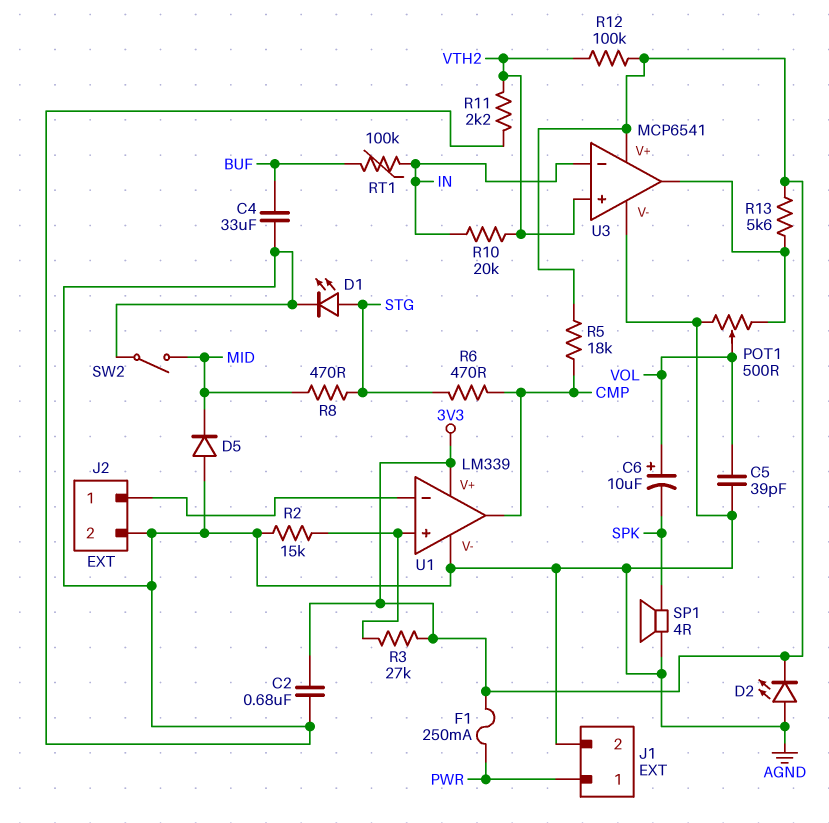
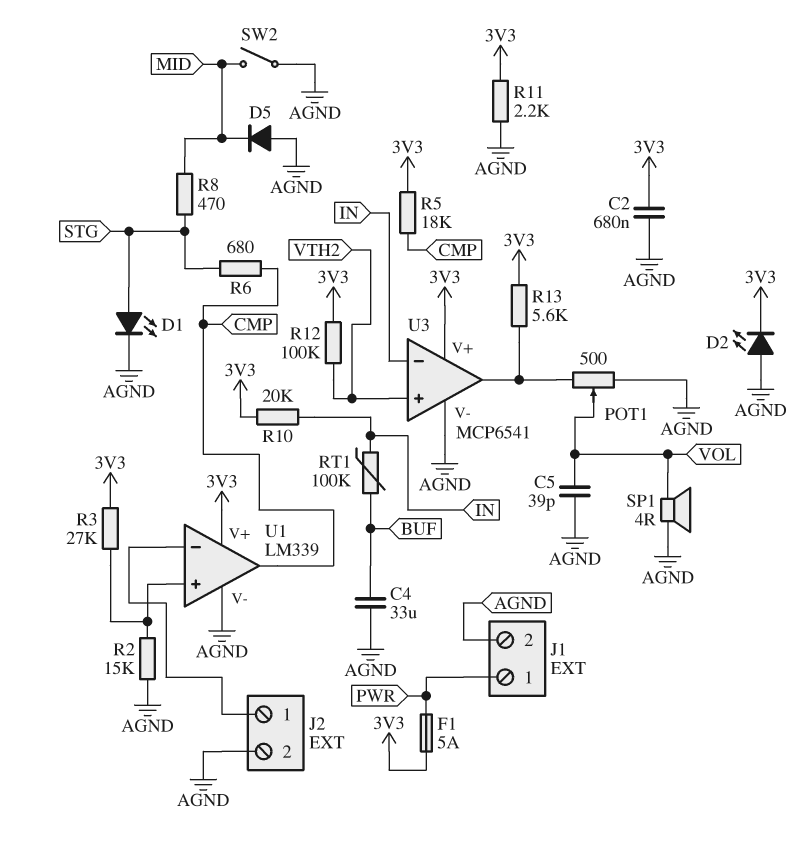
C6: 10uF (plus VOL, minus SPK) -> none
F1: 250mA (3V3, PWR) -> 5A (3V3, PWR)
R6: 470 (CMP, STG) -> 680 (CMP, STG)
R10: 20k (IN, VTH2) -> 20k (3V3, IN)
R11: 2.2k (AGND, VTH2) -> 2.2k (3V3, AGND)
SP1: speaker 4R (AGND, SPK) -> speaker 4R (AGND, VOL)

